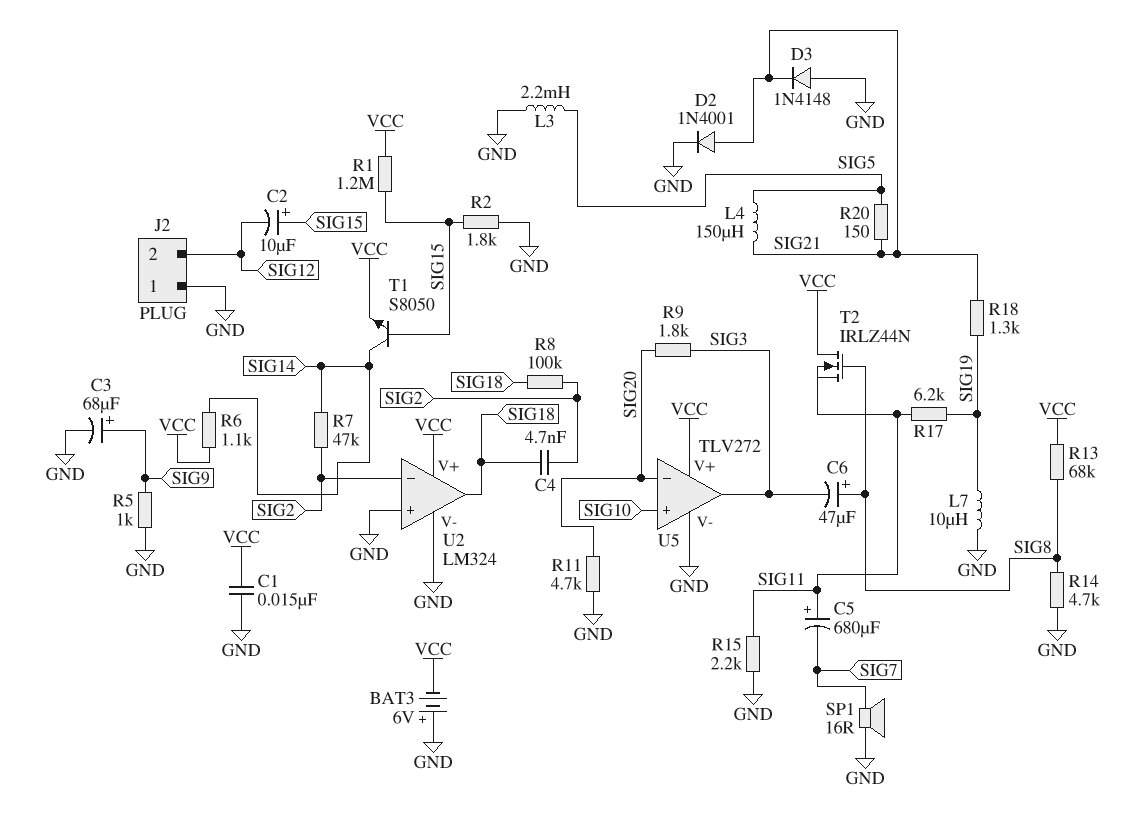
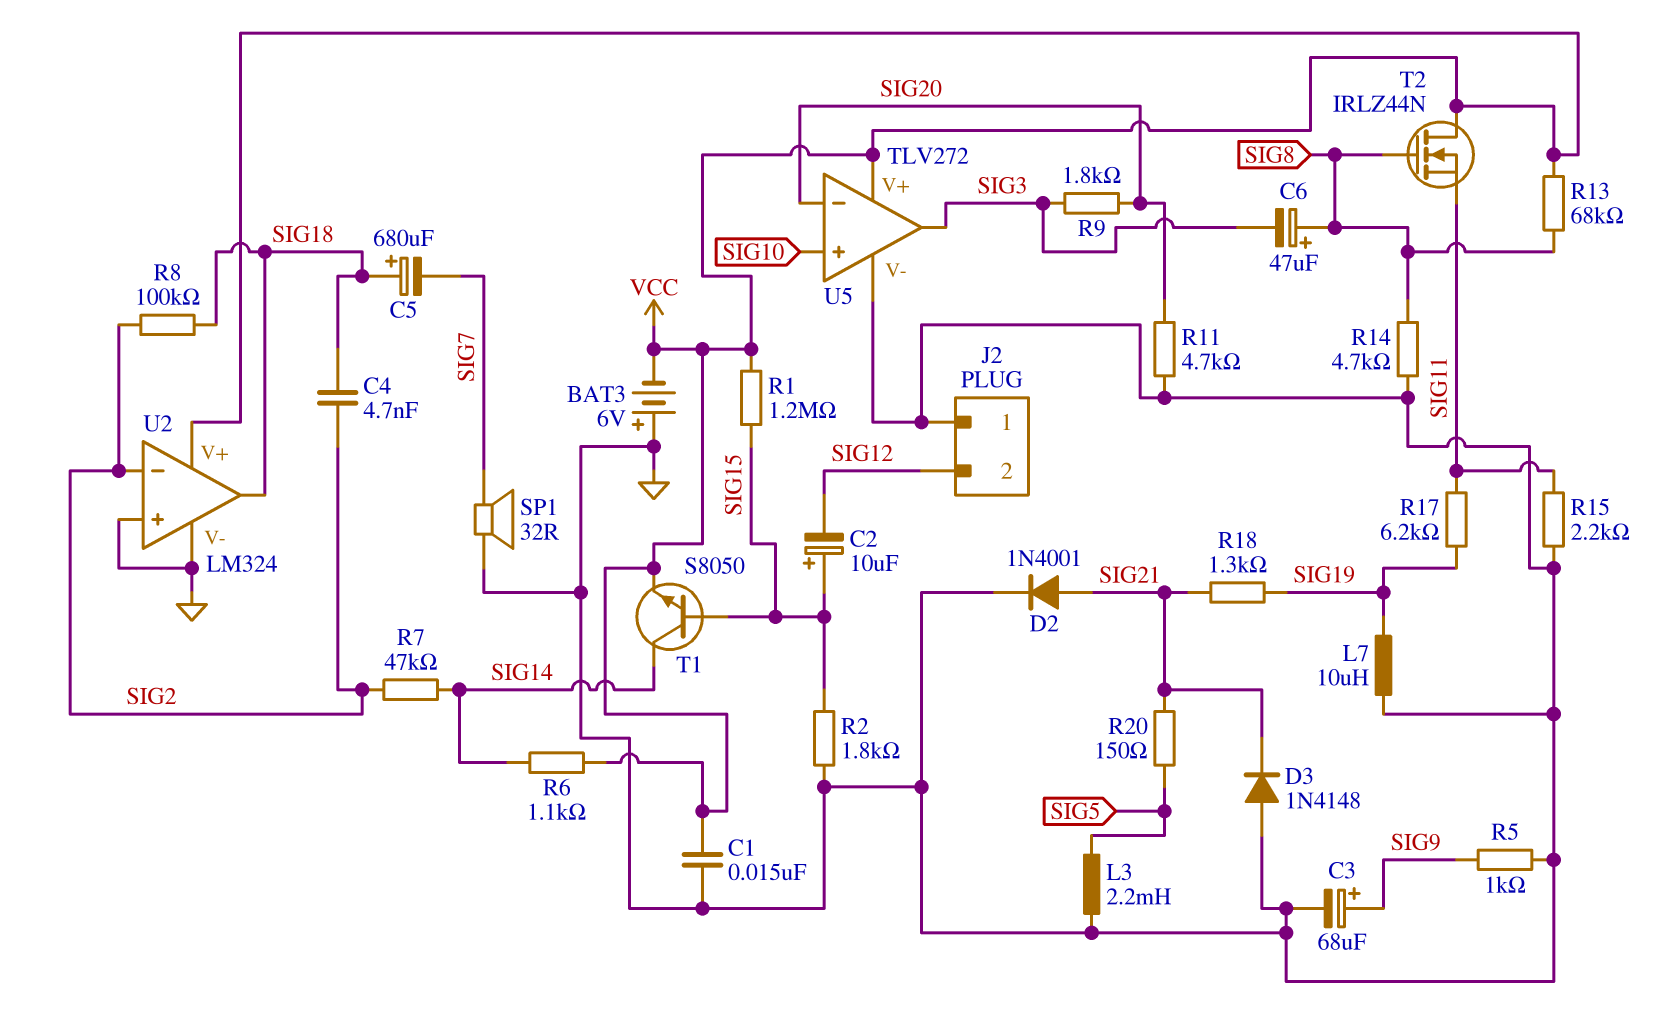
C5: 680uF (plus SIG11, minus SIG7) -> 680uF (plus SIG18, minus SIG7)
L4: 150uH (SIG5, SIG21) -> none
SP1: speaker 16R (GND, SIG7) -> speaker 32R (GND, SIG7)

